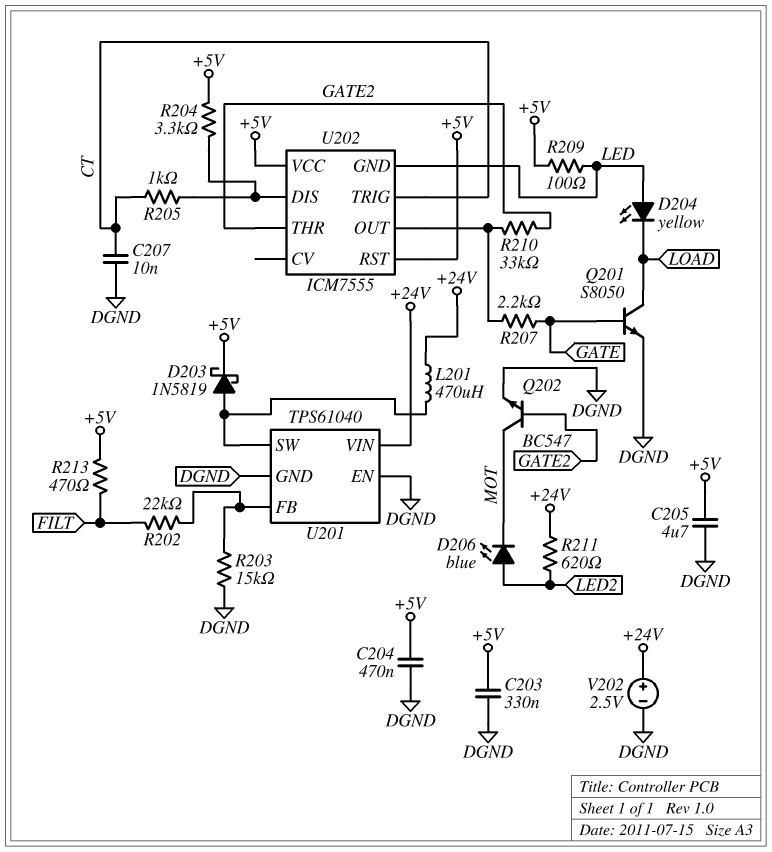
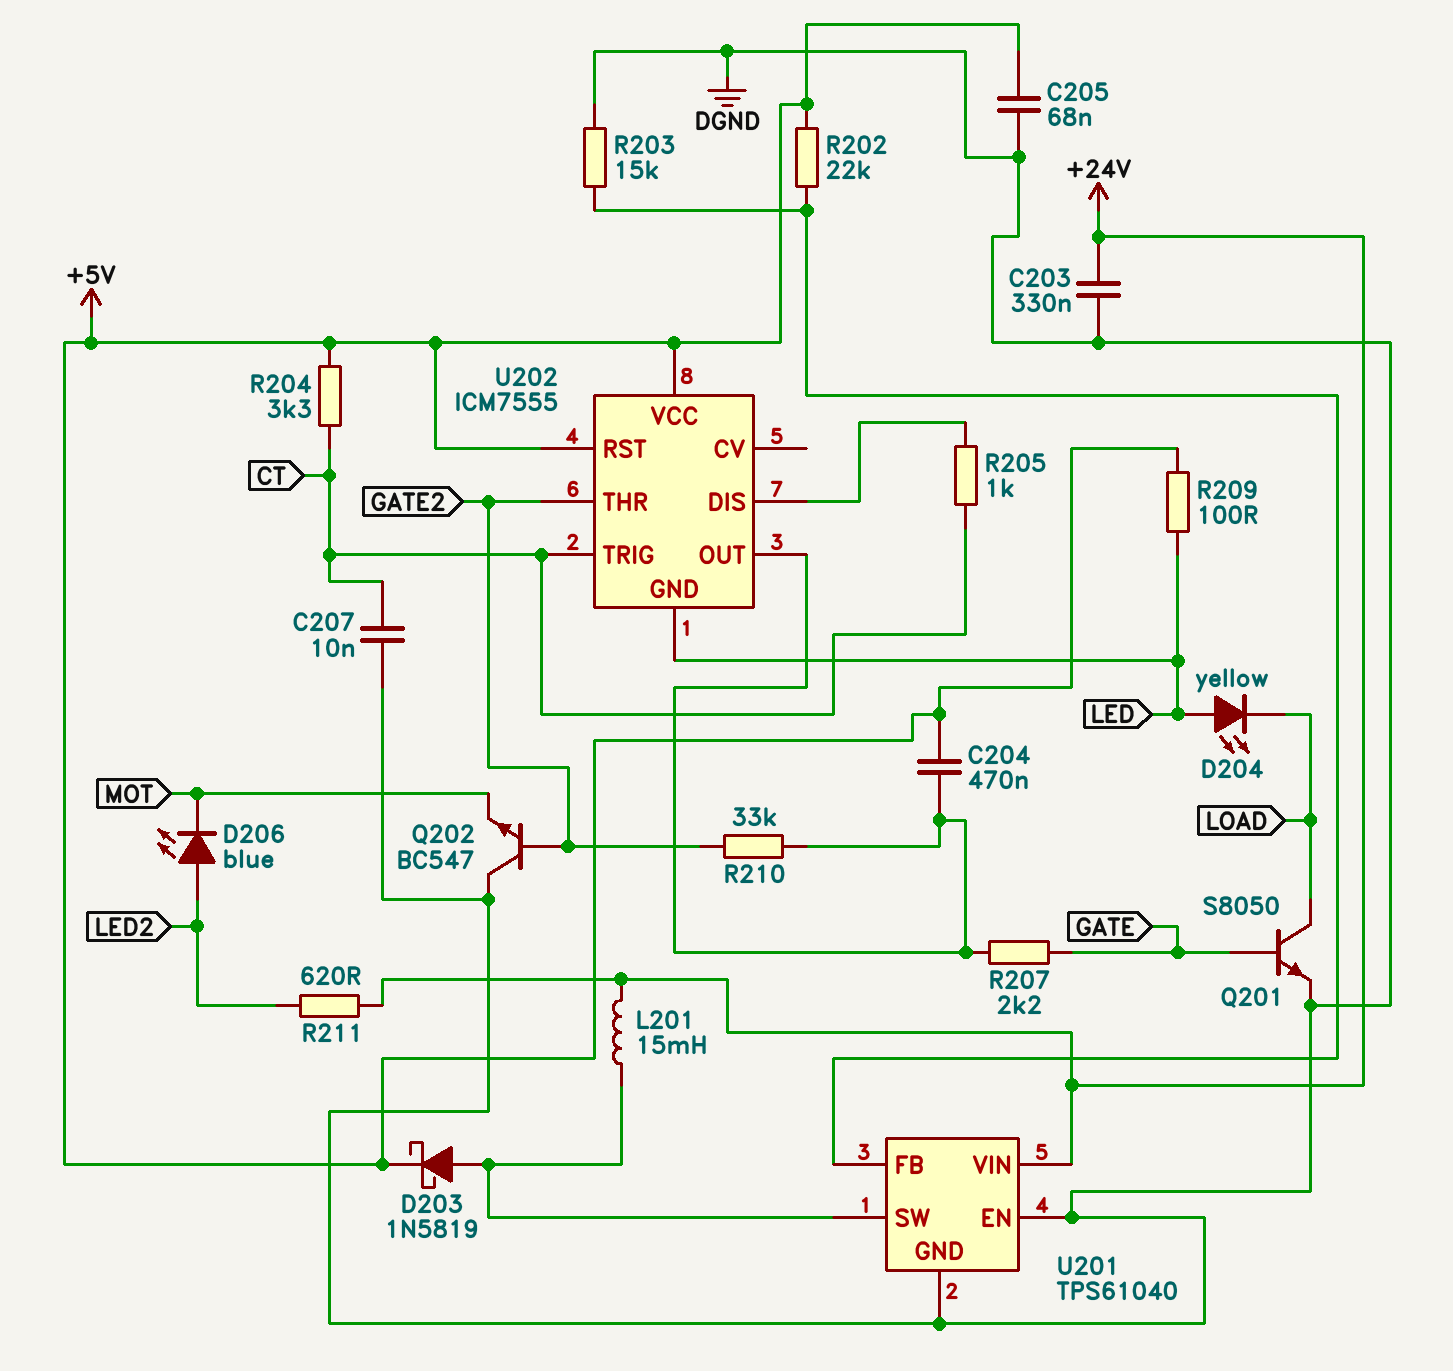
C203: 330nF (+5V, DGND) -> 330nF (+24V, DGND)
C204: 470nF (+5V, DGND) -> 470nF (+5V, U202/OUT)
C205: 4.7uF (+5V, DGND) -> 68nF (+5V, DGND)
L201: 470uH (+24V, U201/SW) -> 15mH (+24V, U201/SW)
Q202: NPN BC547 (B GATE2, C MOT, E DGND) -> NPN BC547 (B GATE2, C DGND, E MOT)
R202: 22k (FILT, U201/FB) -> 22k (+5V, U201/FB)
R204: 3.3k (+5V, U202/DIS) -> 3.3k (+5V, CT)
R213: 470 (+5V, FILT) -> none
V202: 2.5V (plus +24V, minus DGND) -> none

